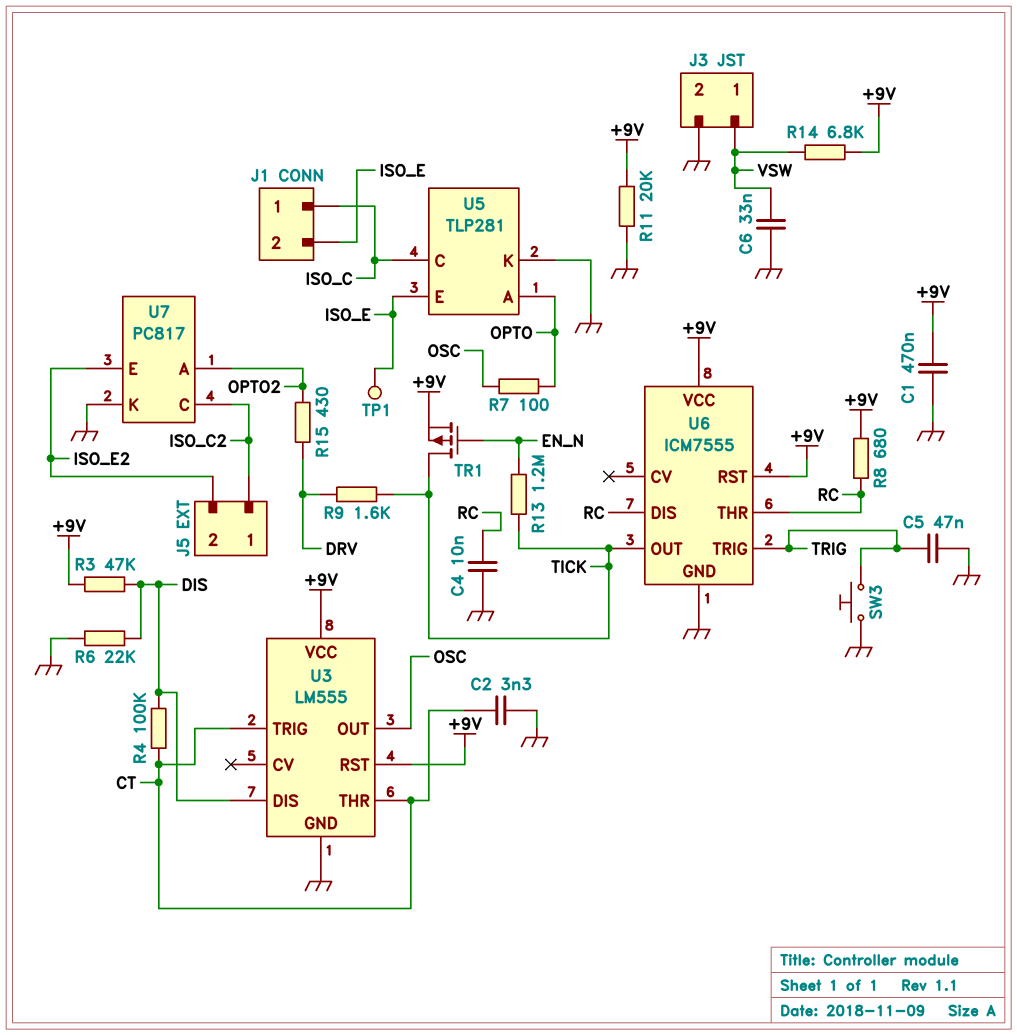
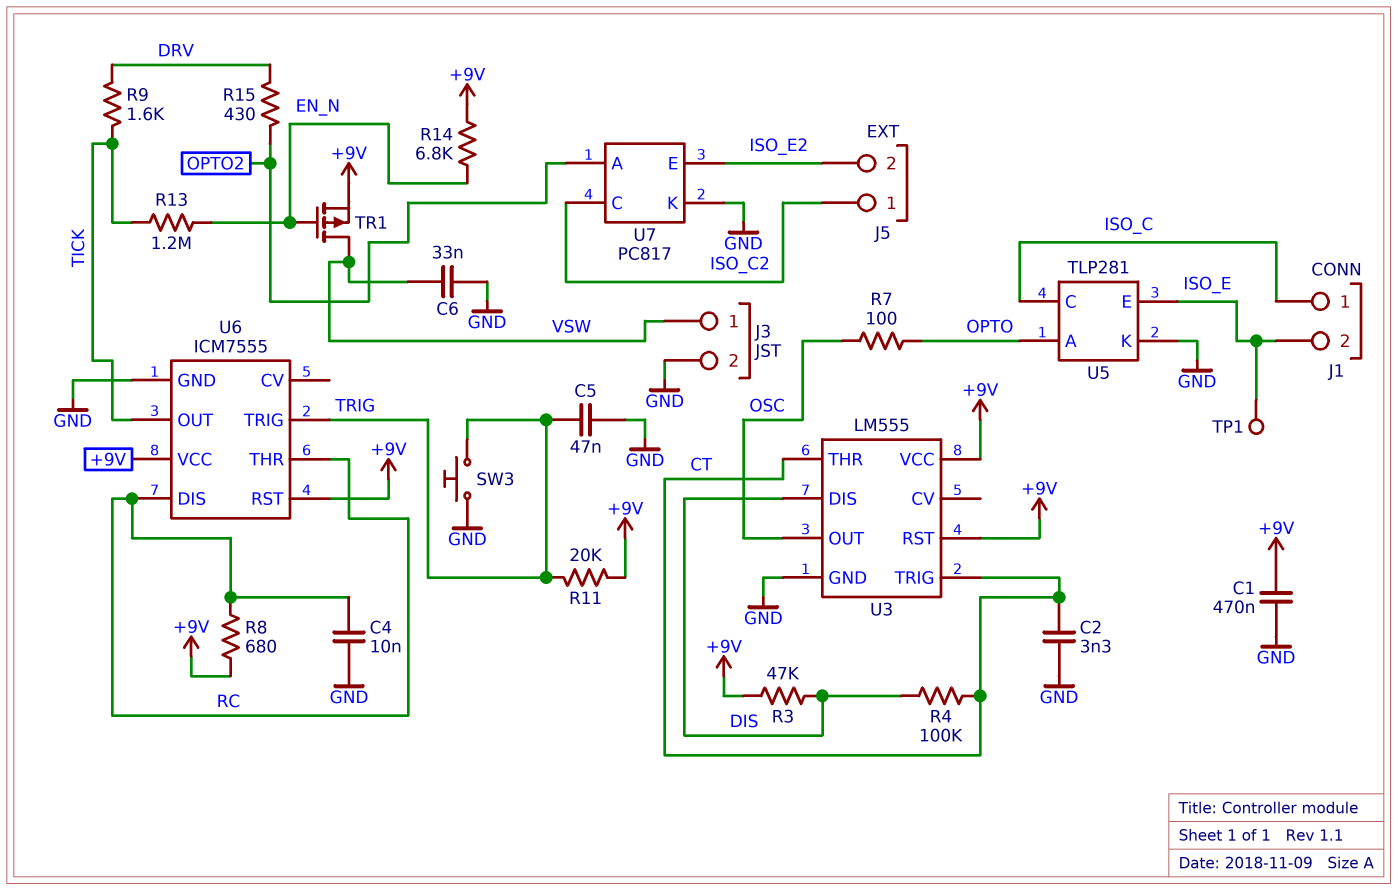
R6: 22k (DIS, GND) -> none
R11: 20k (+9V, GND) -> 20k (+9V, TRIG)
R14: 6.8k (+9V, VSW) -> 6.8k (+9V, EN_N)
TR1: PMOS (G EN_N, D TICK, S +9V) -> PMOS (G EN_N, D VSW, S +9V)

